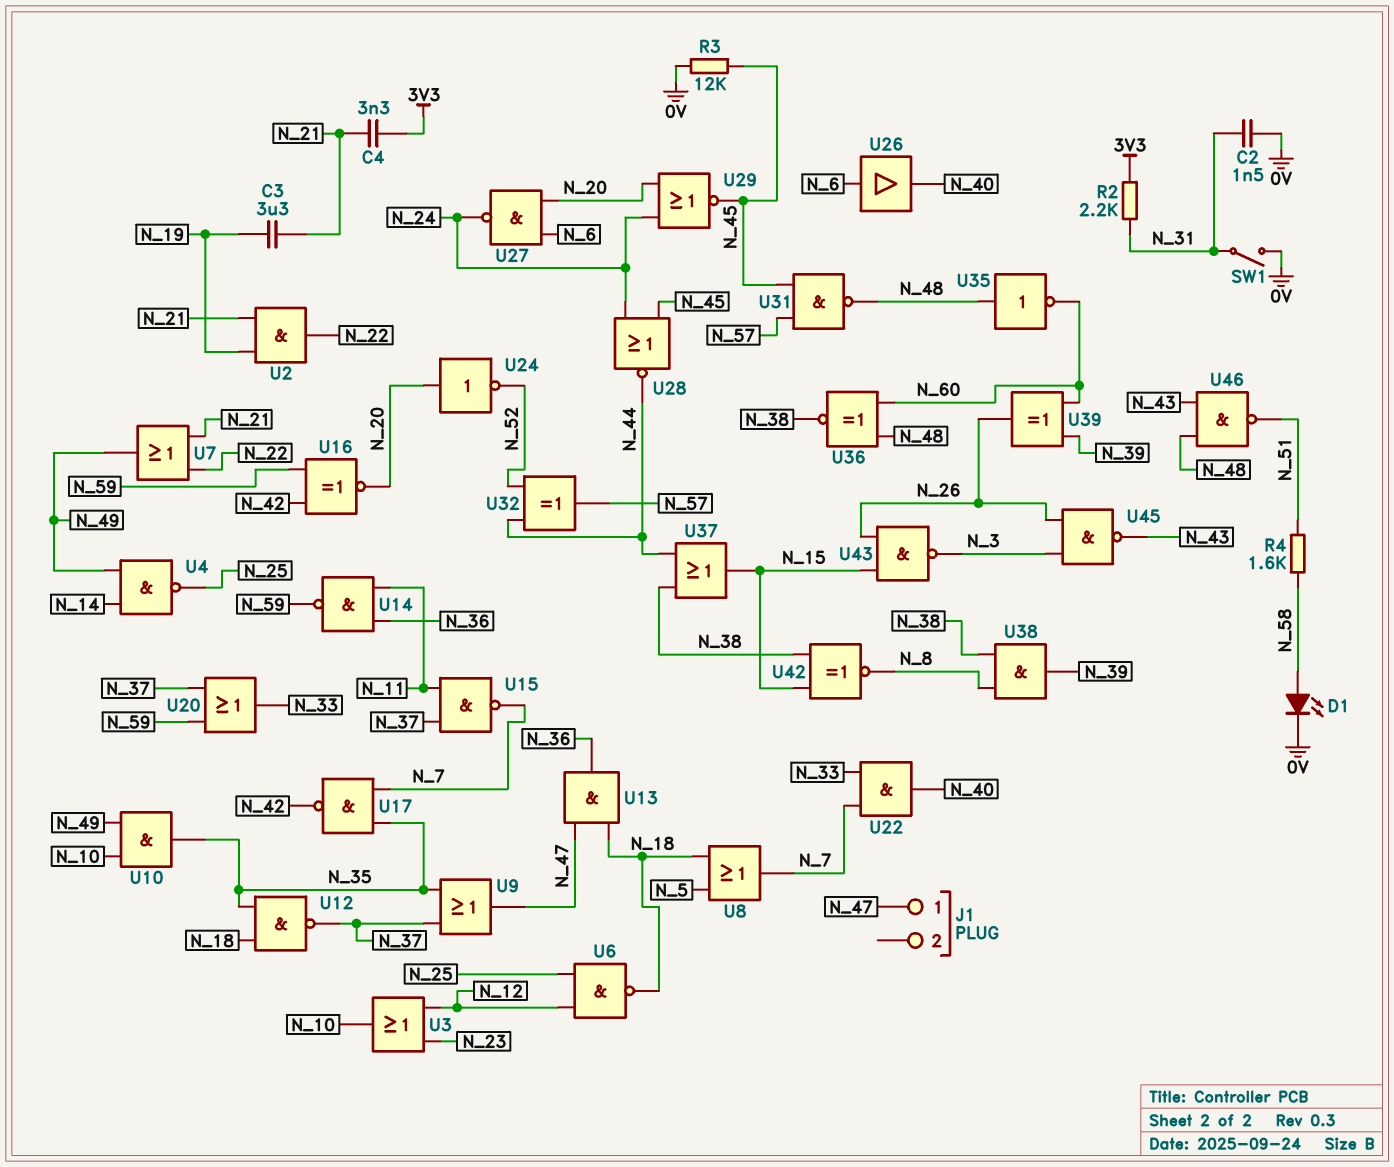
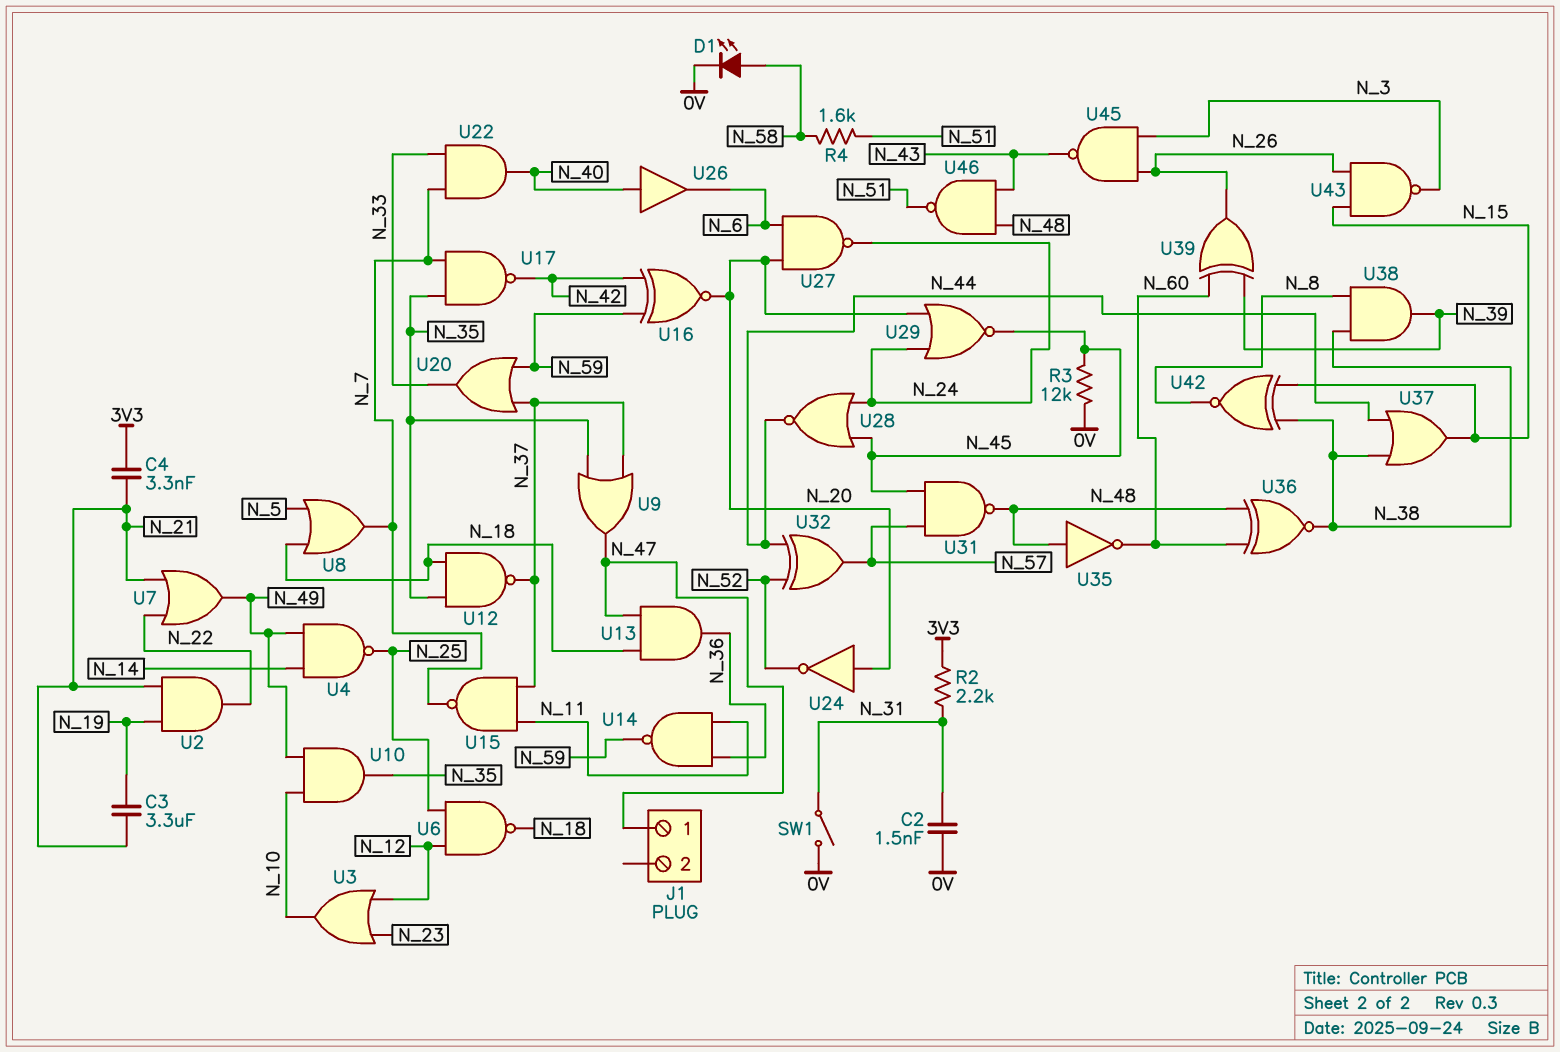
U26: buffer (in N_6, out N_40) -> buffer (in N_40, out N_6)

